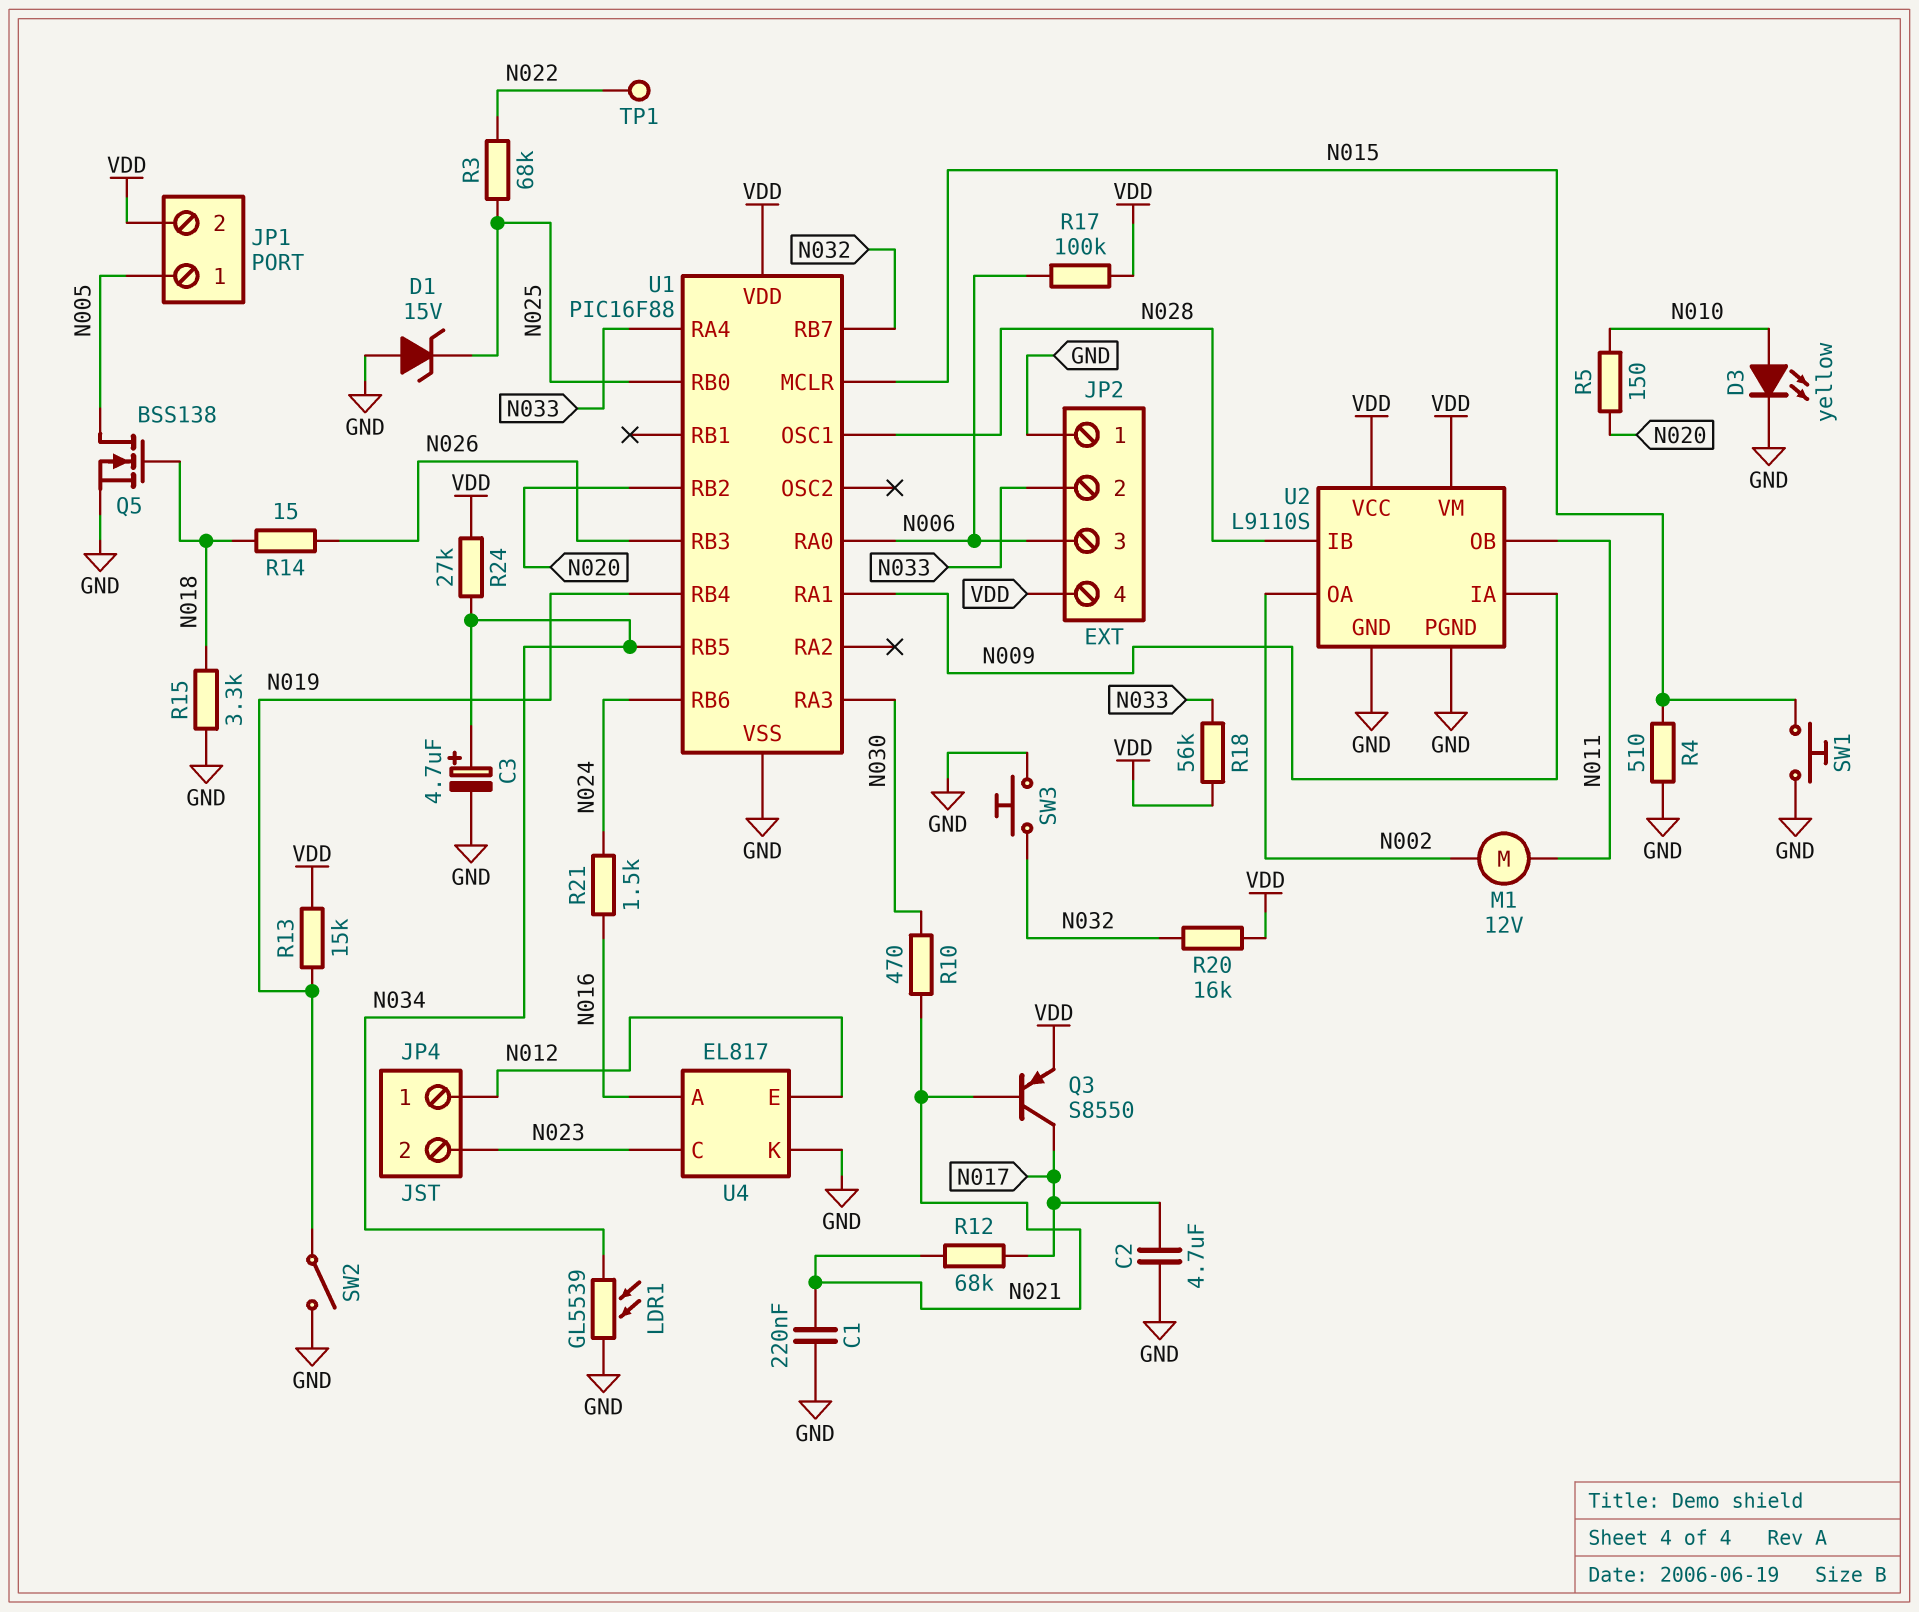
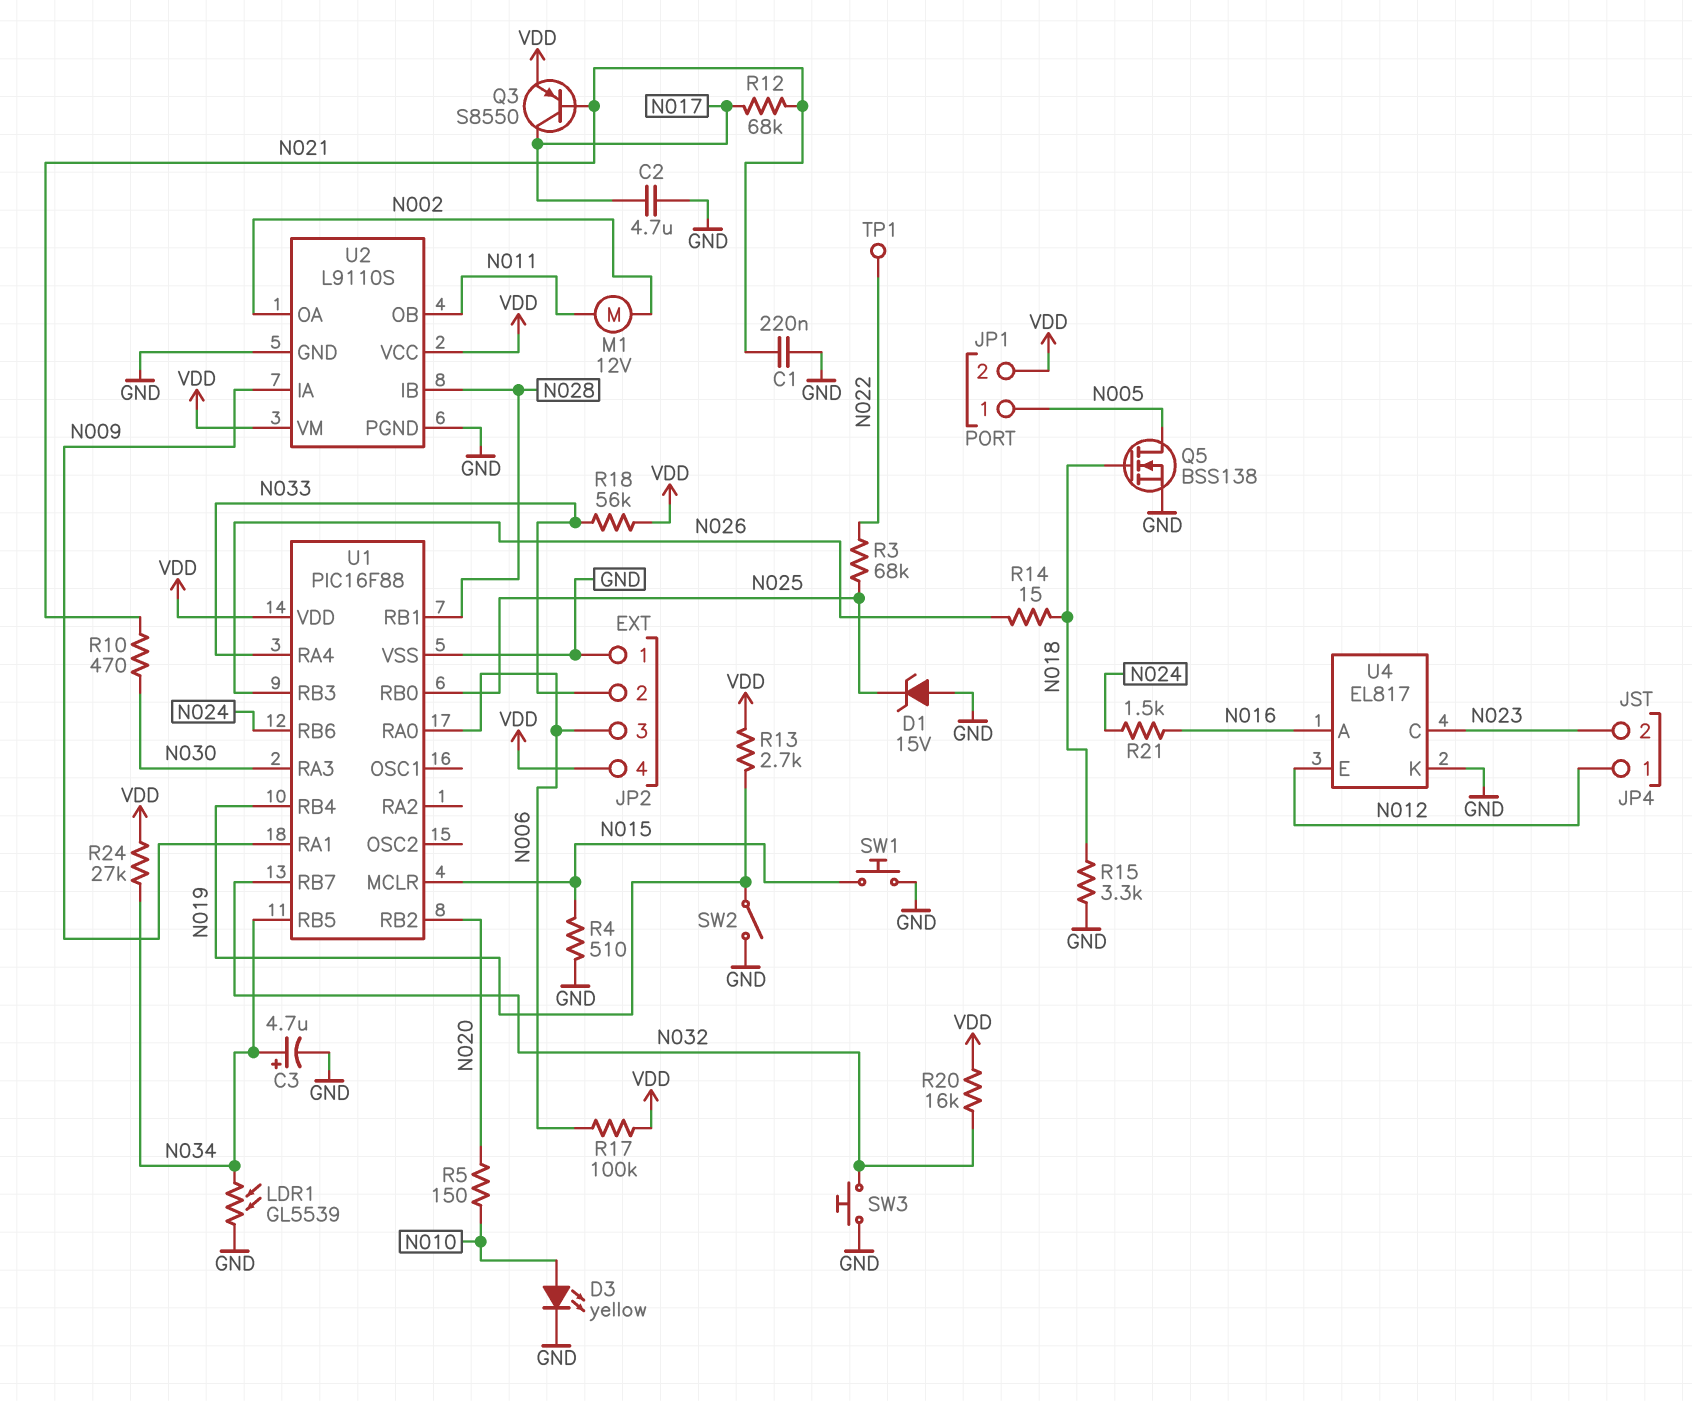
R13: 15k (N019, VDD) -> 2.7k (N019, VDD)
U1 pin OSC1: N028 -> none
U1 pin RB1: none -> N028

